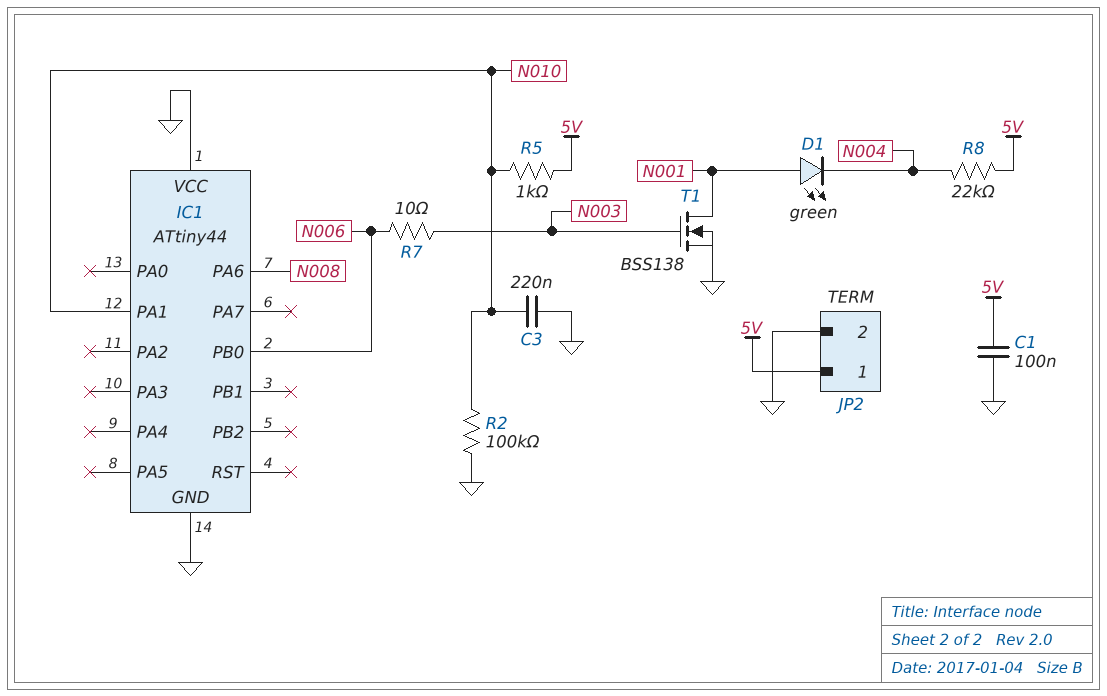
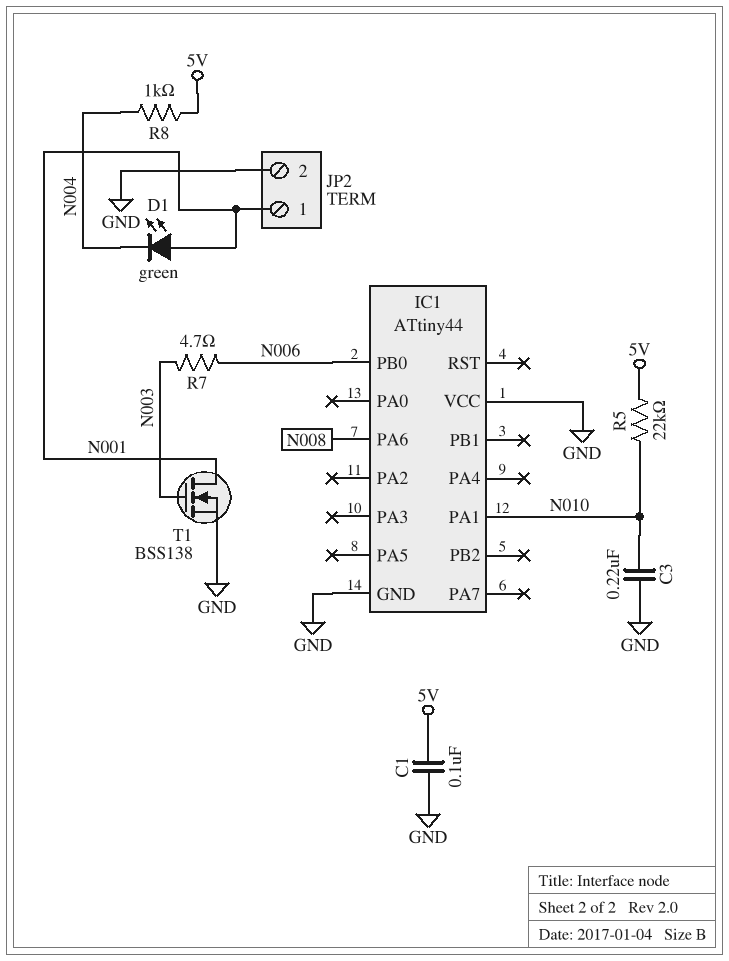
JP2 pin 1: 5V -> N001
R2: 100k (GND, N010) -> none
R5: 1k (5V, N010) -> 22k (5V, N010)
R7: 10 (N003, N006) -> 4.7 (N003, N006)
R8: 22k (5V, N004) -> 1k (5V, N004)

